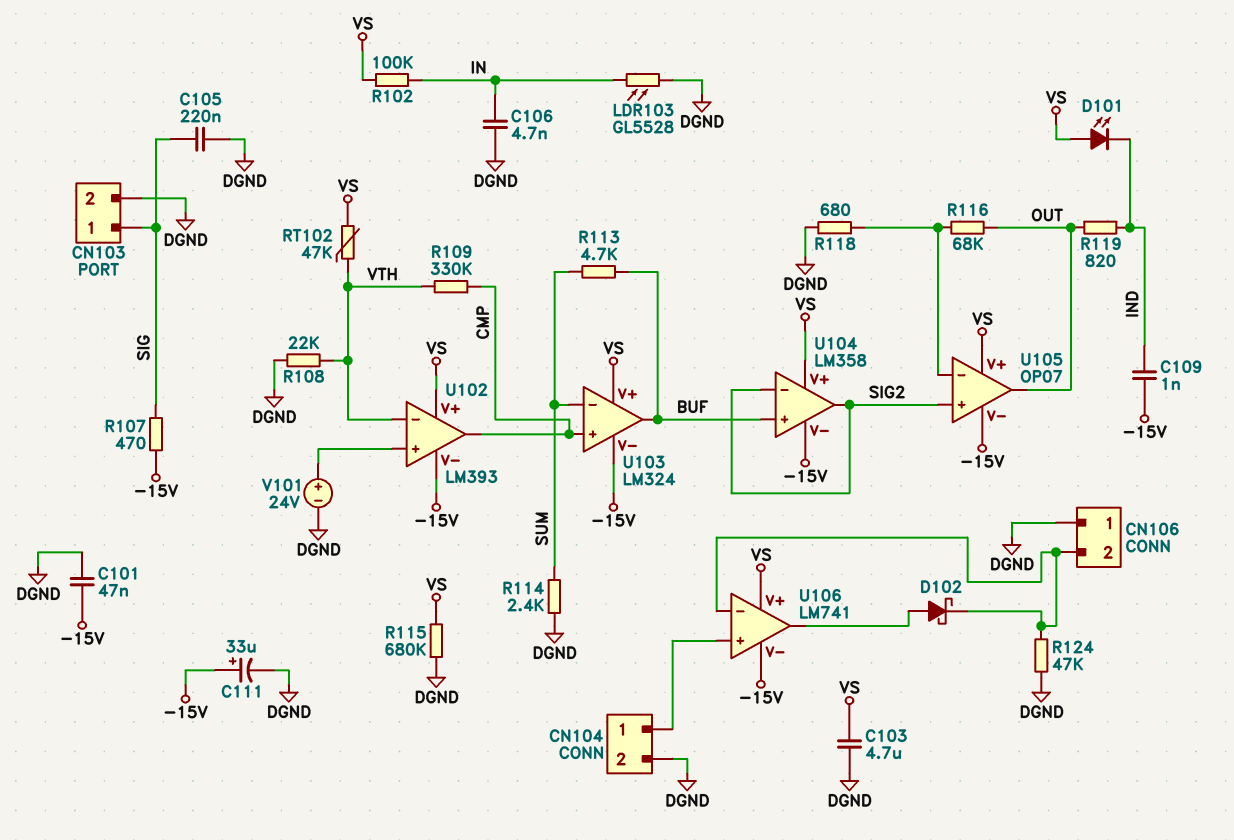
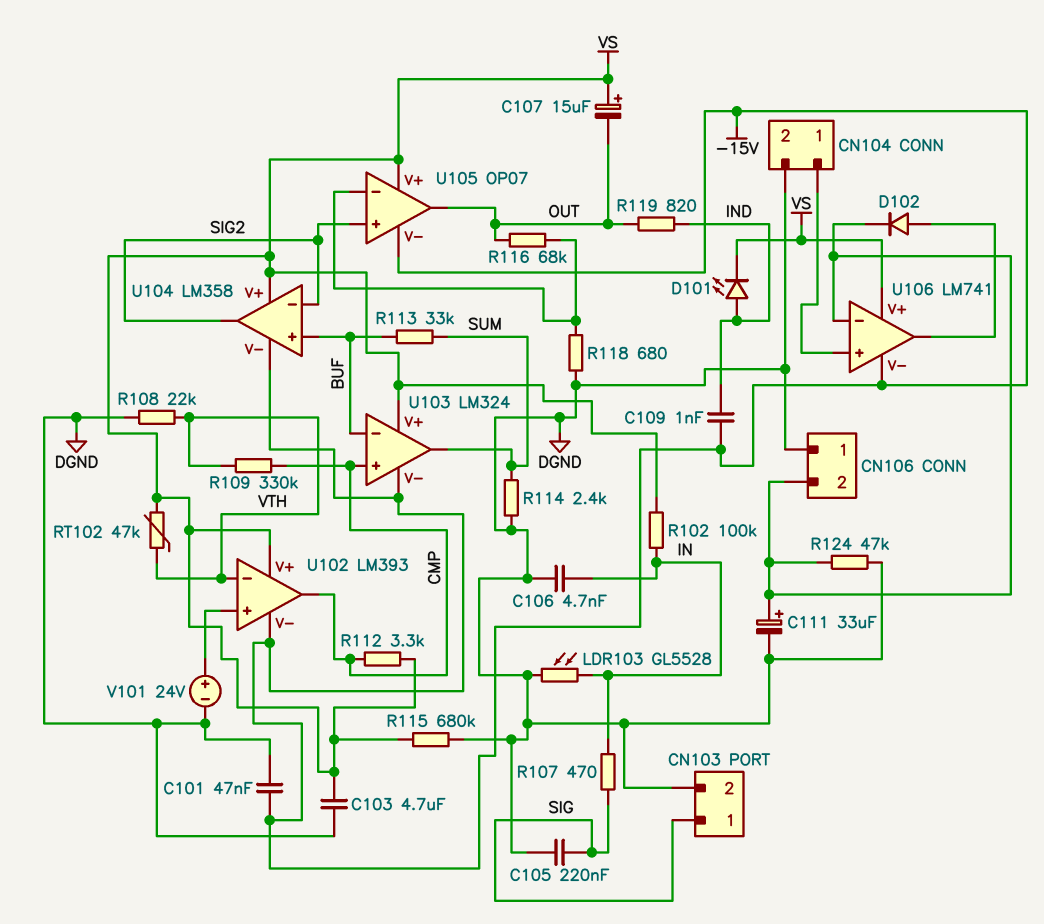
C107: none -> 15uF (plus VS, minus OUT)
C111: 33uF (plus -15V, minus DGND) -> 33uF (plus CN106/2, minus DGND)
D101: LED (A VS, K IND) -> LED (A IND, K VS)
D102: schottky (A U106/out, K CN106/2) -> diode (A U106/out, K CN106/2)
R107: 470 (-15V, SIG) -> 470 (IN, SIG)
R112: none -> 3.3k (CMP, VS)
R113: 4.7k (BUF, SUM) -> 33k (BUF, SUM)
U103 pin in-: SUM -> BUF
U103 pin out: BUF -> SUM

